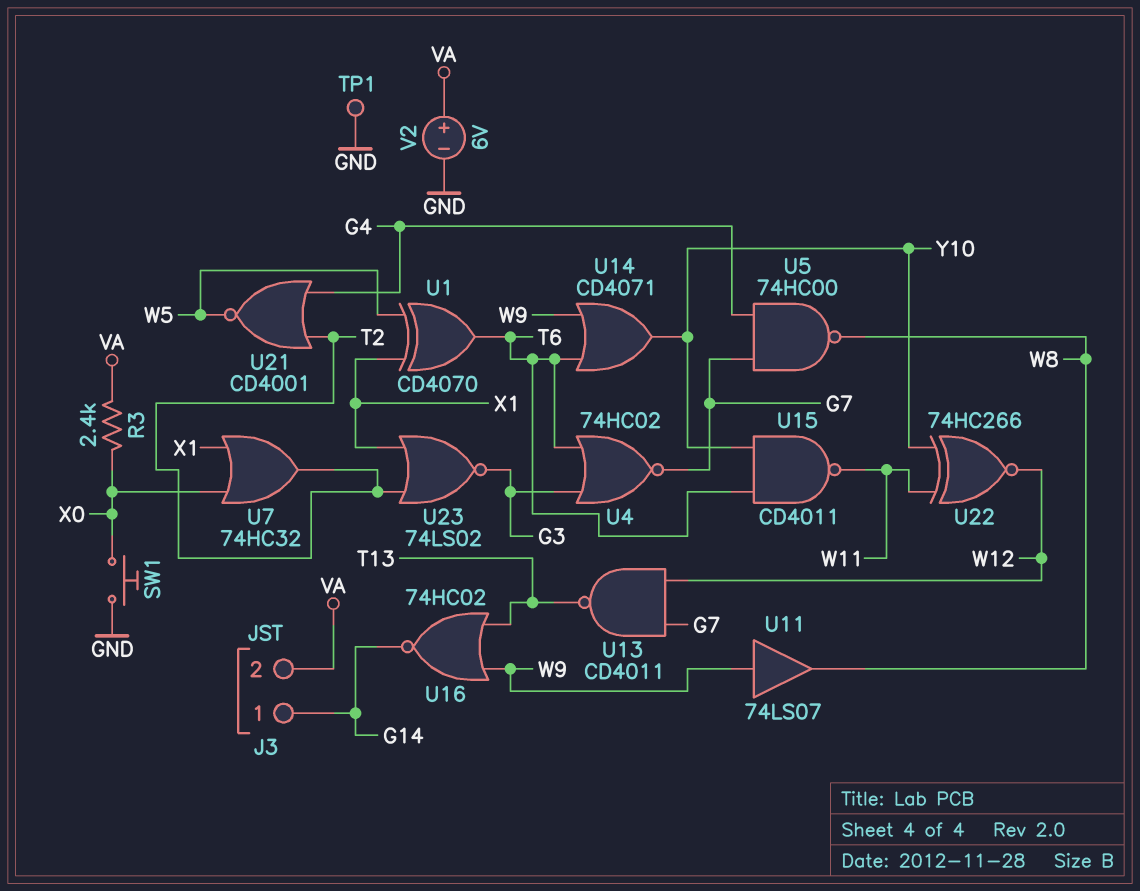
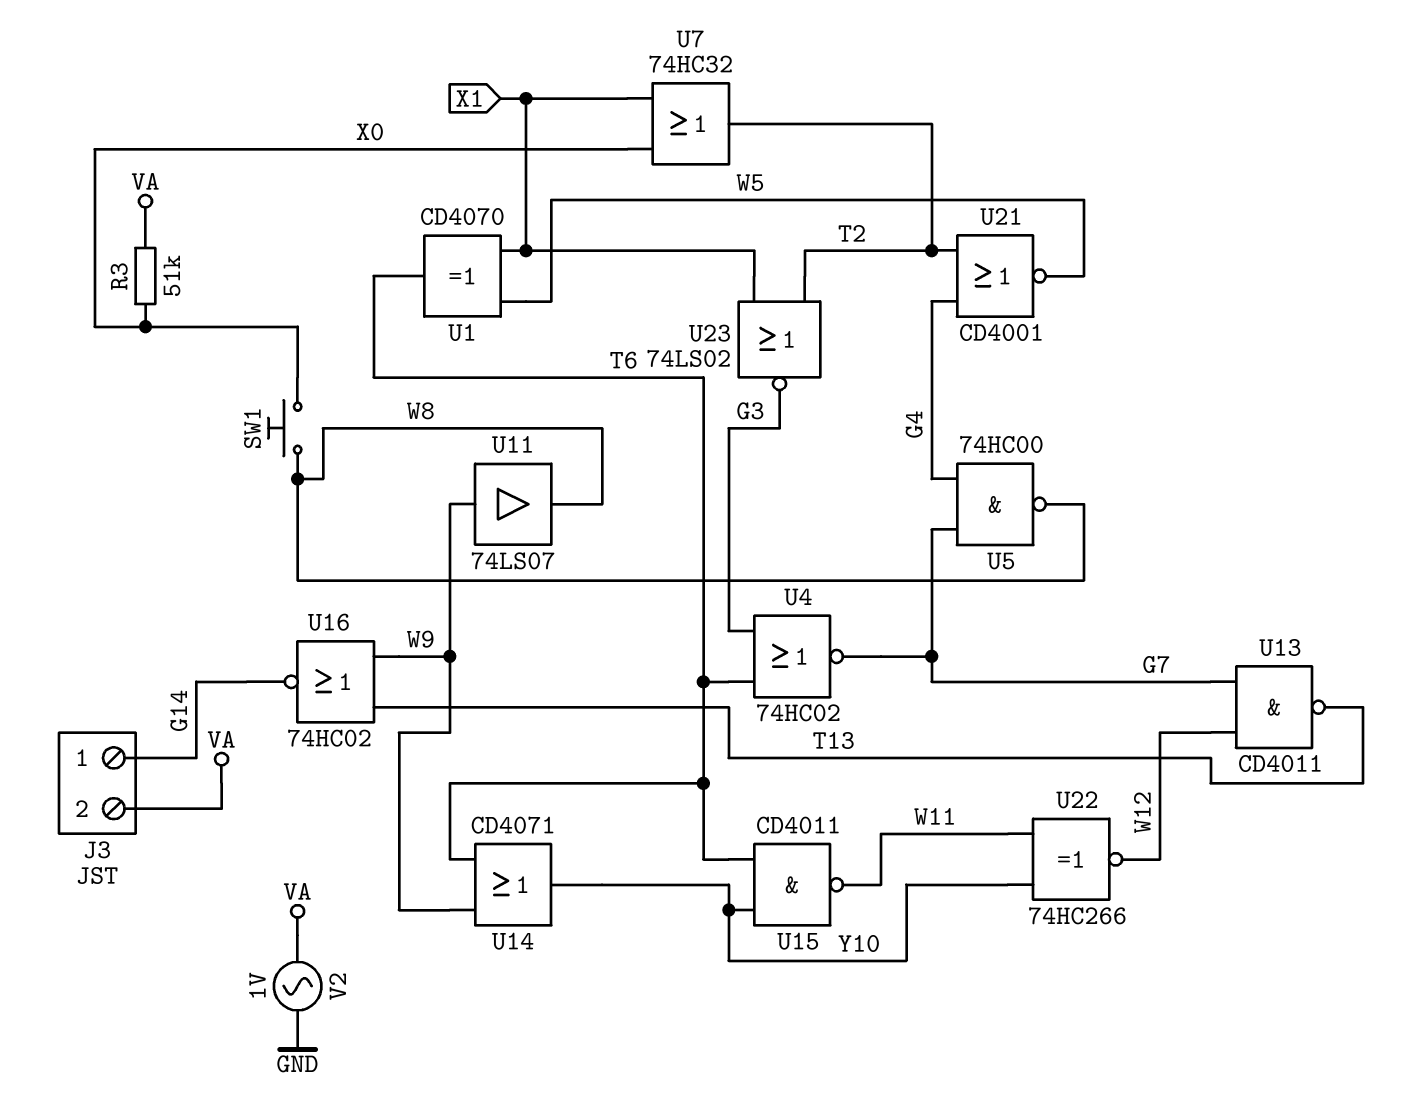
R3: 2.4k (VA, X0) -> 51k (VA, X0)
SW1: button (GND, X0) -> button (W8, X0)
TP1: test point (GND) -> none
V2: 6V (plus VA, minus GND) -> AC 1V (GND, VA)

